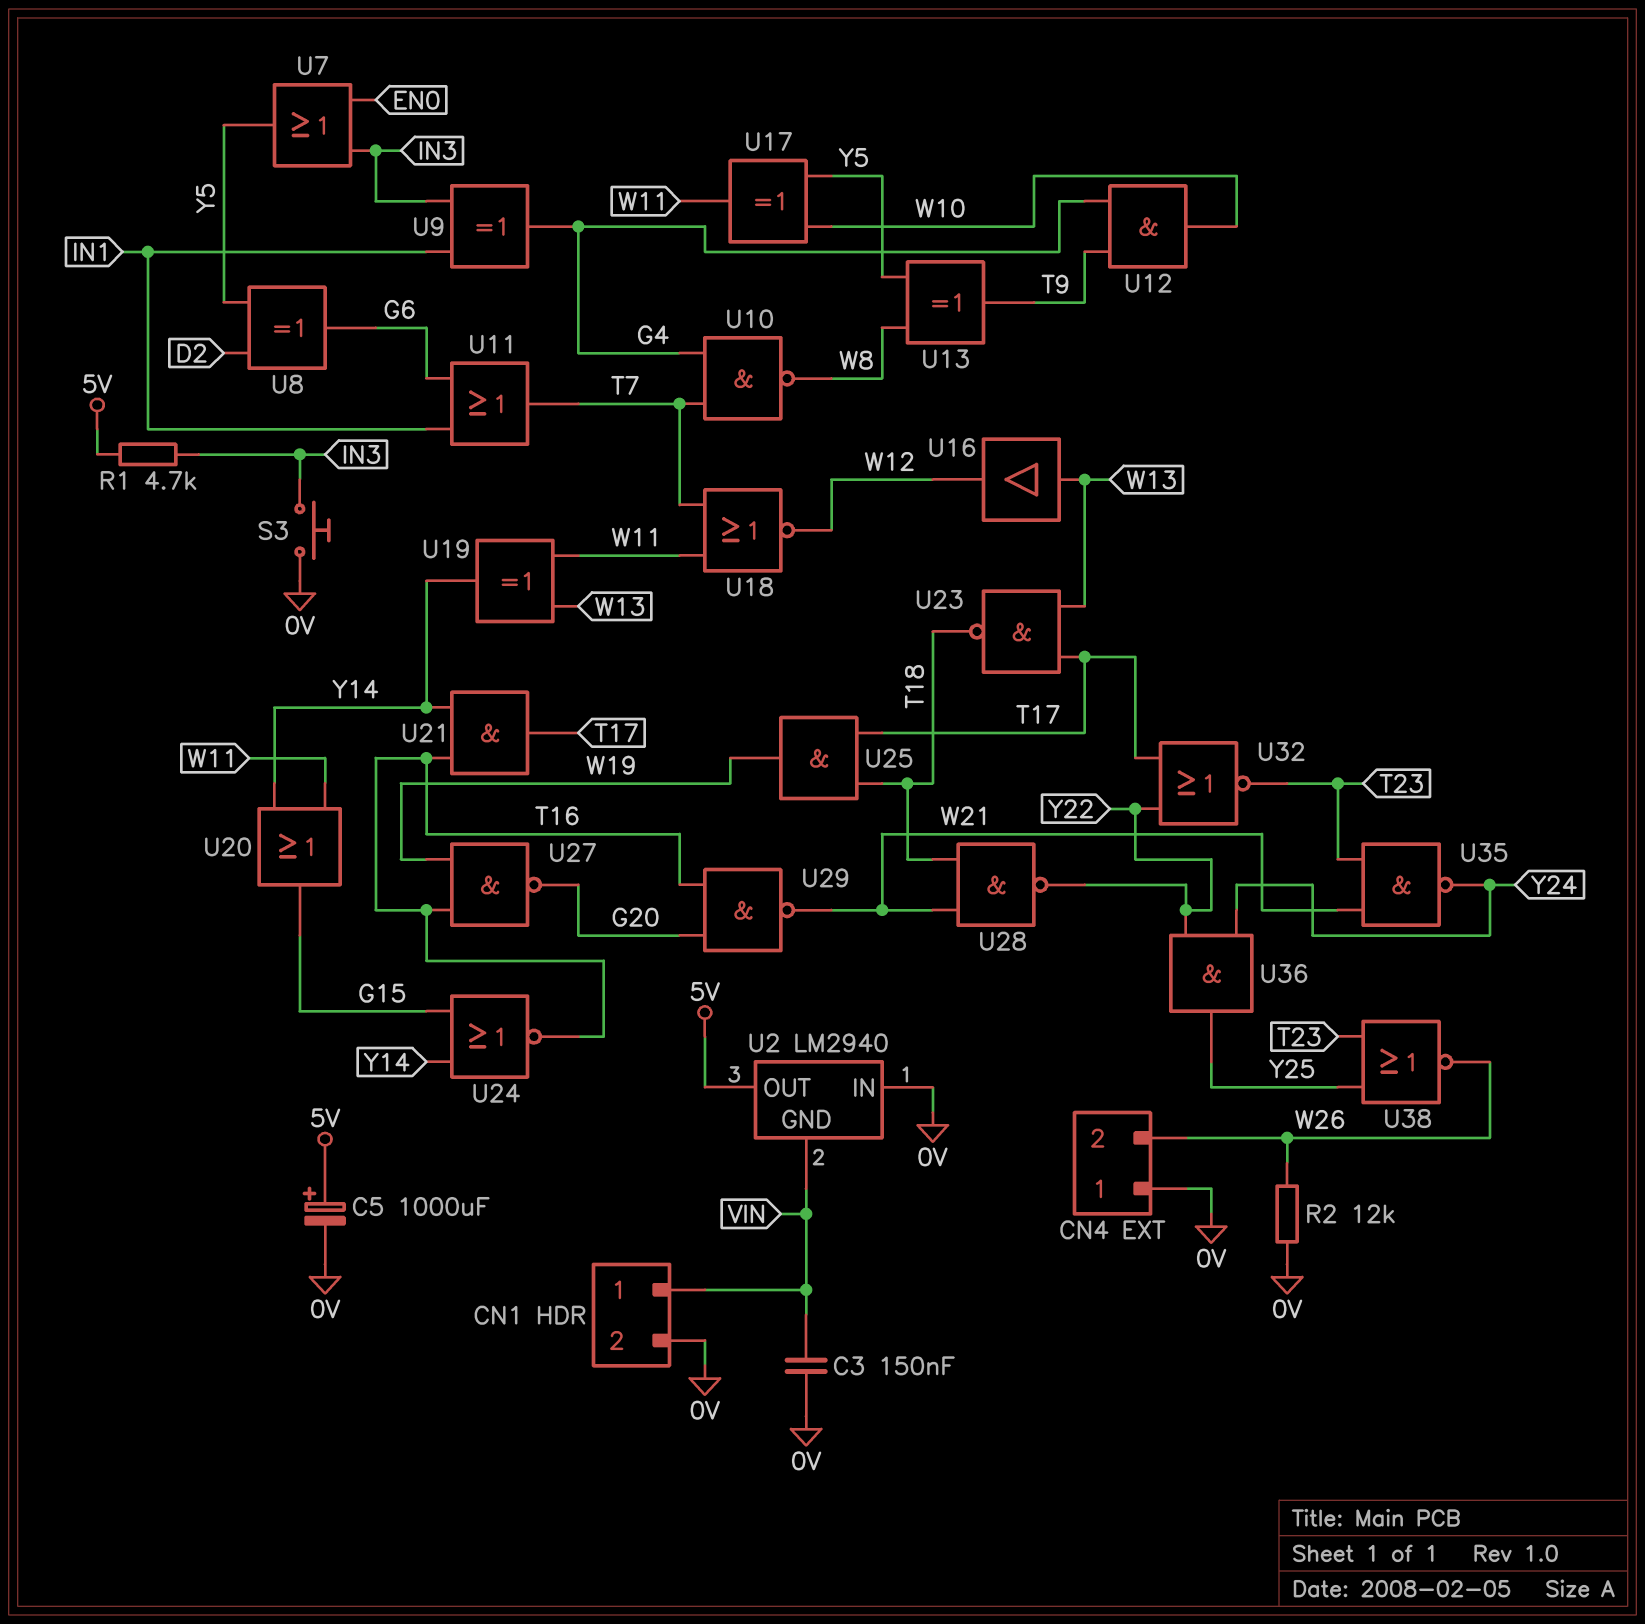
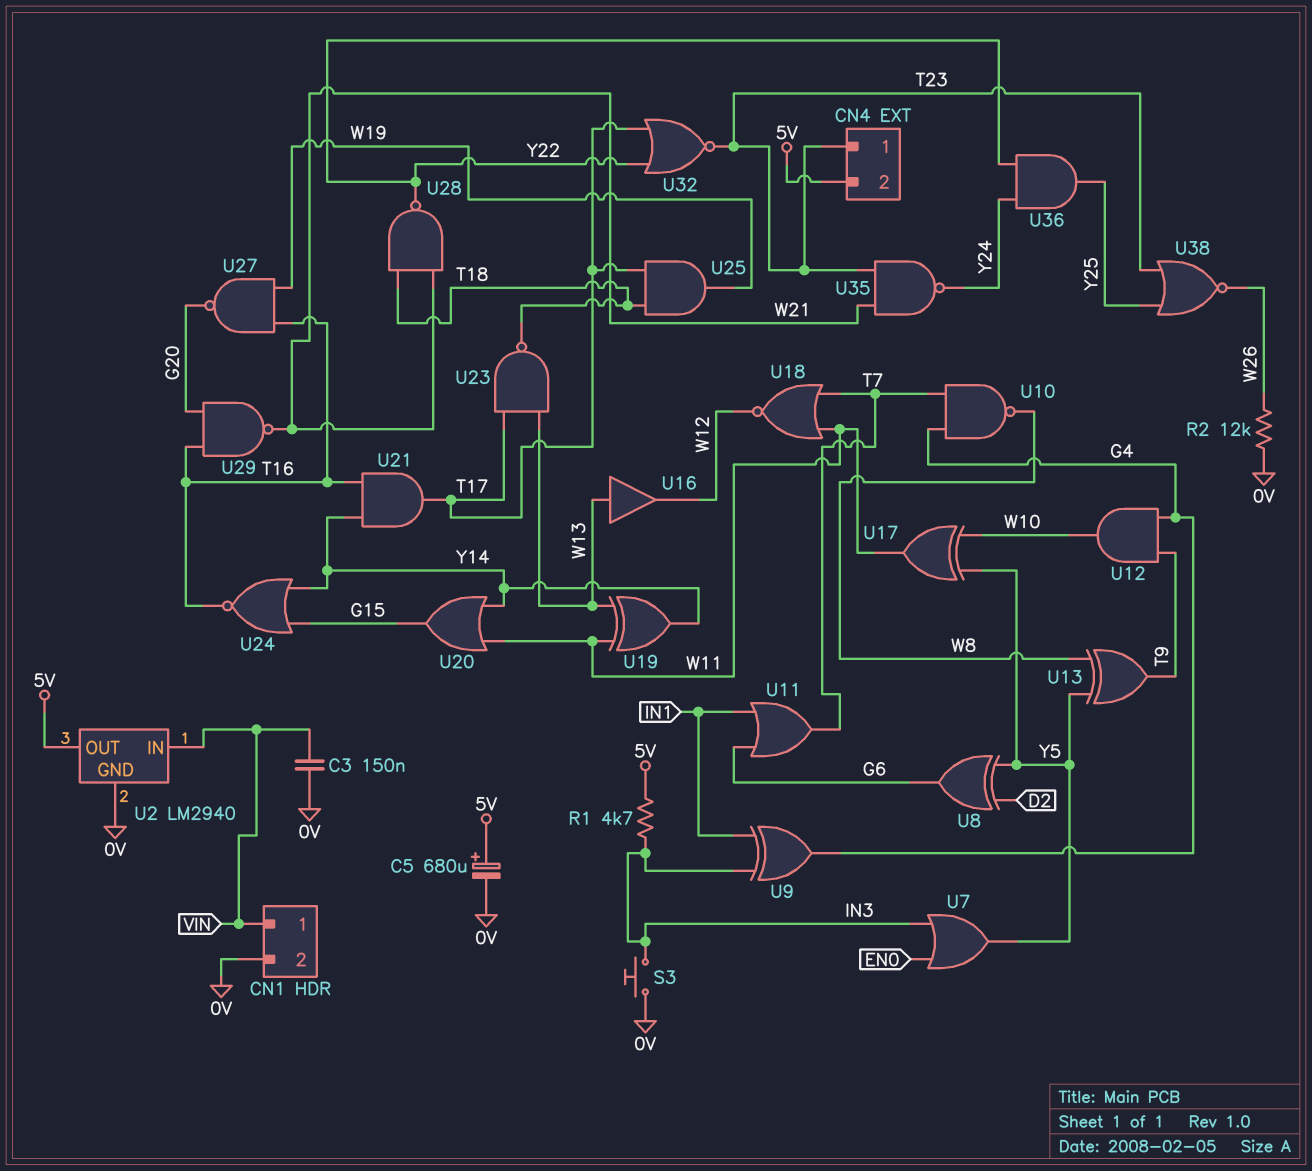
C5: 1000uF (plus 5V, minus 0V) -> 680uF (plus 5V, minus 0V)
CN4 pin 1: 0V -> T23
CN4 pin 2: W26 -> 5V
U2 pin GND: VIN -> 0V
U2 pin IN: 0V -> VIN

